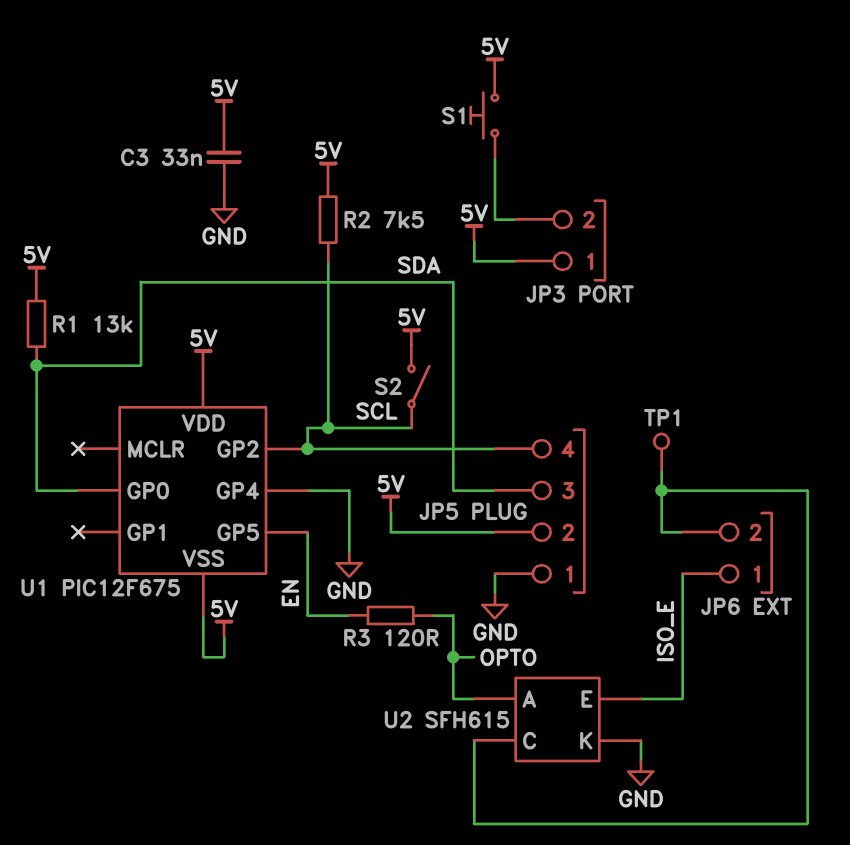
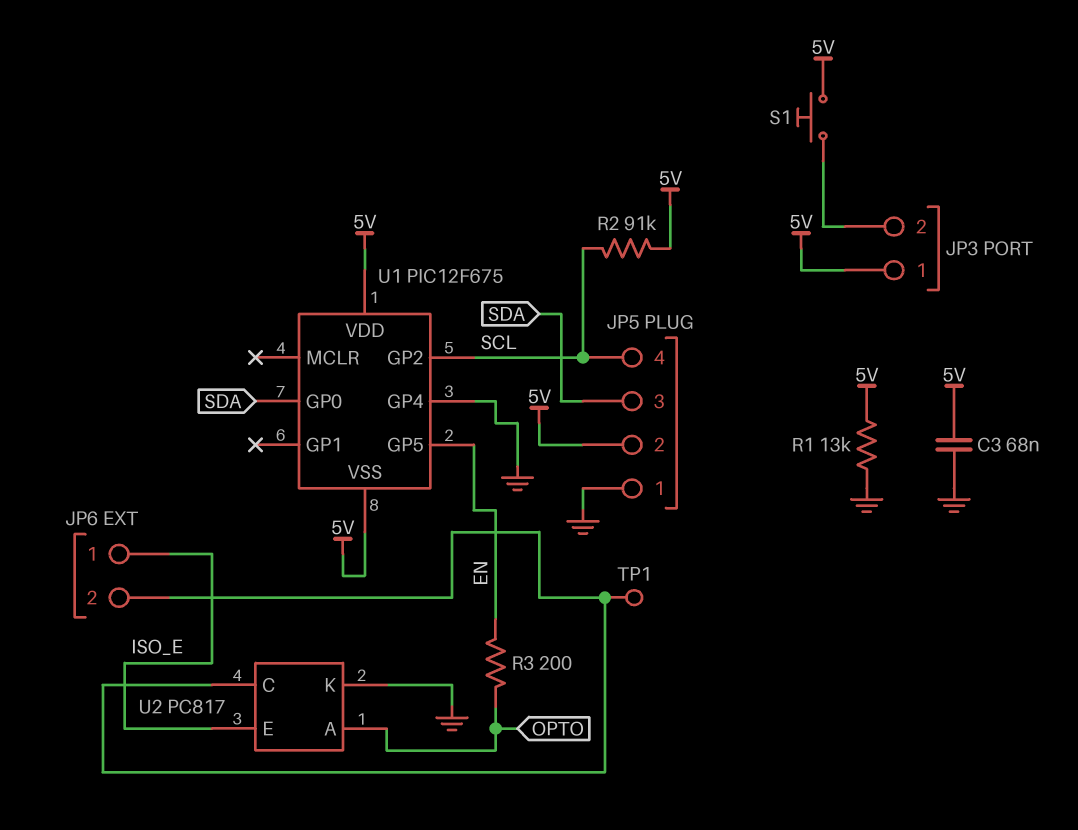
C3: 33nF (5V, GND) -> 68nF (5V, GND)
R1: 13k (5V, SDA) -> 13k (5V, GND)
R2: 7.5k (5V, SCL) -> 91k (5V, SCL)
R3: 120 (EN, OPTO) -> 200 (EN, OPTO)
S2: switch (5V, SCL) -> none
U2: SFH615 -> PC817

